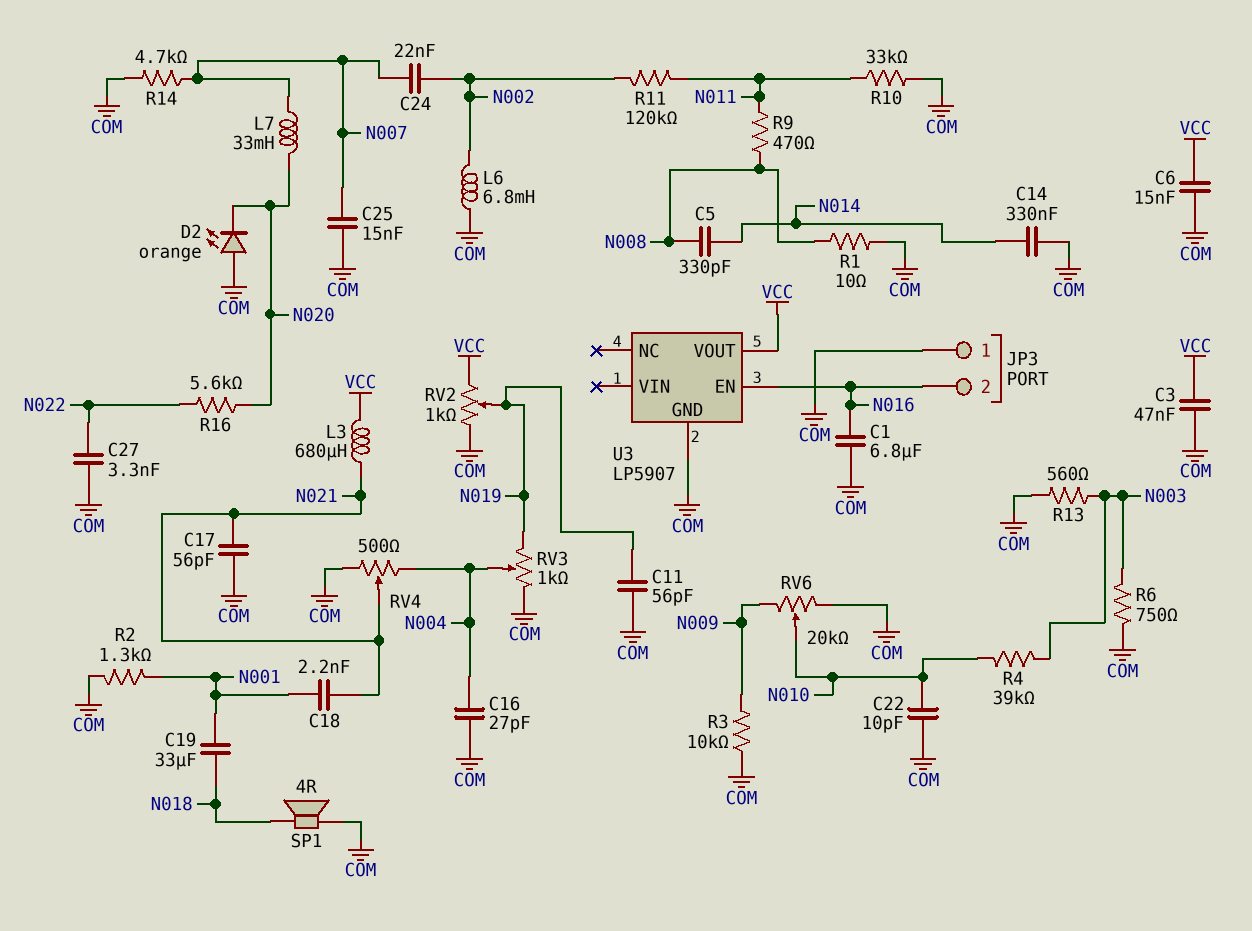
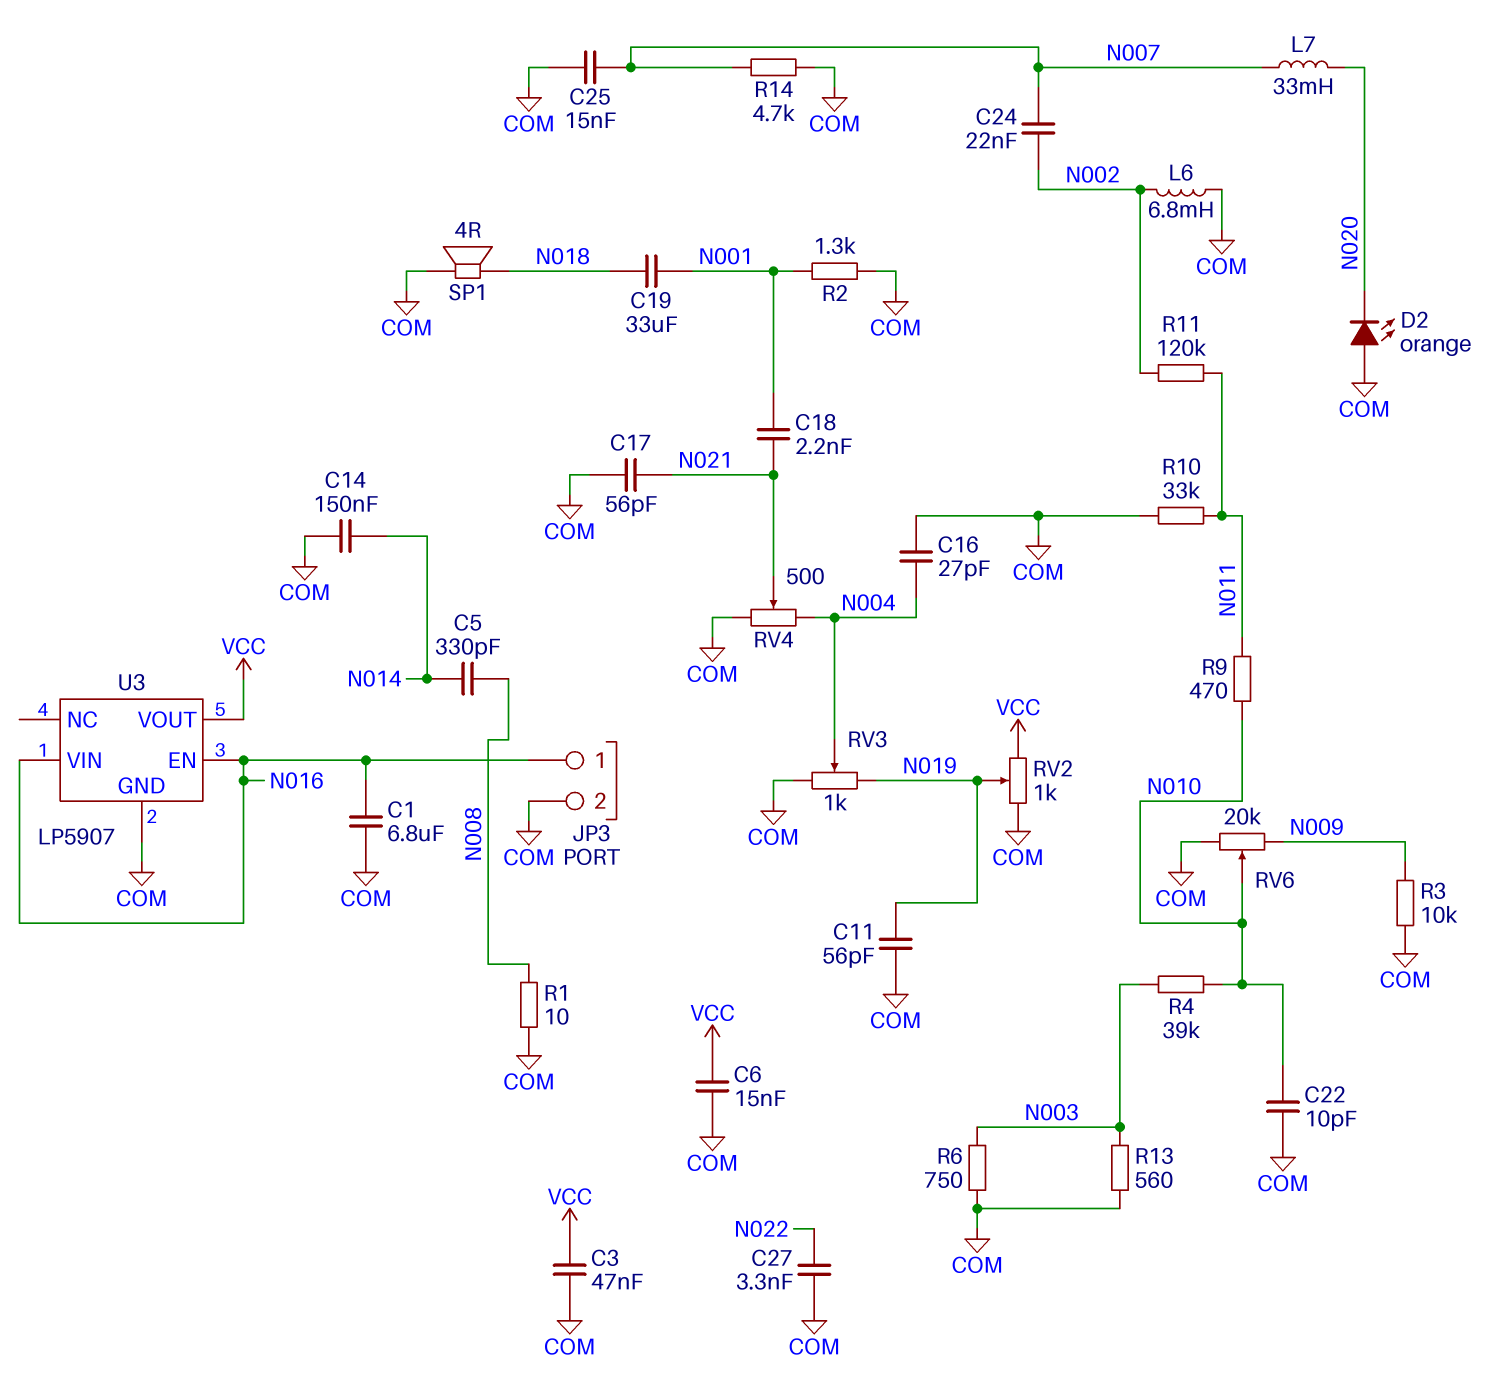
C14: 330nF (COM, N014) -> 150nF (COM, N014)
JP3 pin 1: COM -> N016
JP3 pin 2: N016 -> COM
L3: 680uH (N021, VCC) -> none
R9: 470 (N008, N011) -> 470 (N010, N011)
R16: 5.6k (N020, N022) -> none
U3 pin VIN: none -> N016

